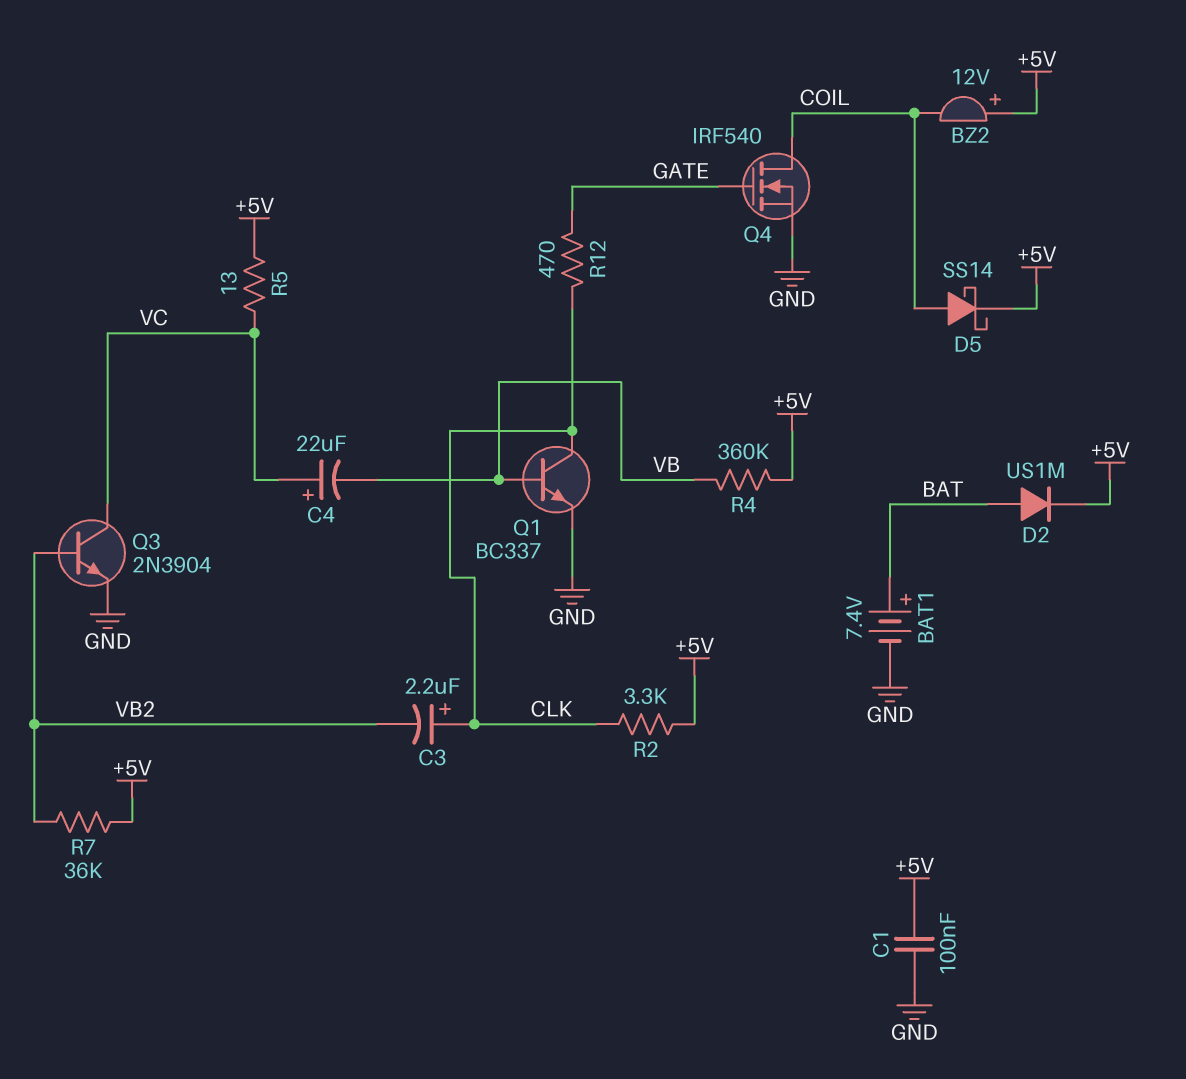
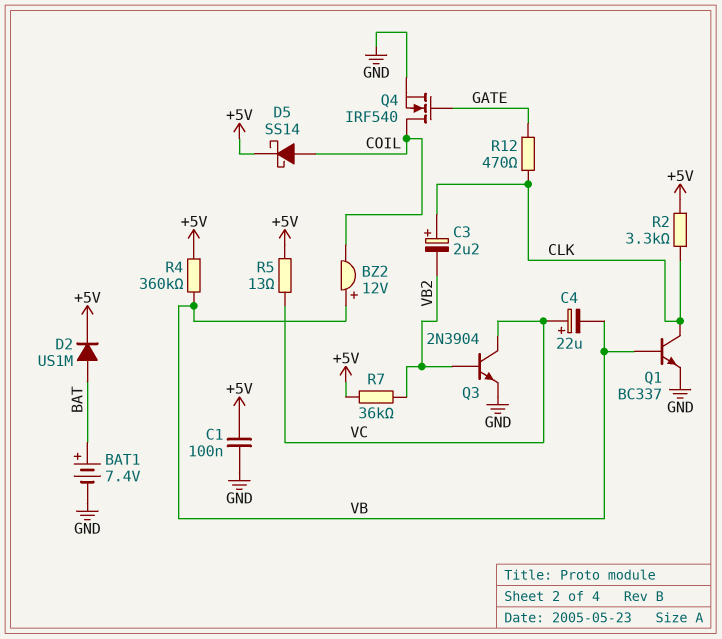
BZ2: buzzer 12V (plus +5V, minus COIL) -> buzzer 12V (plus VB, minus COIL)

